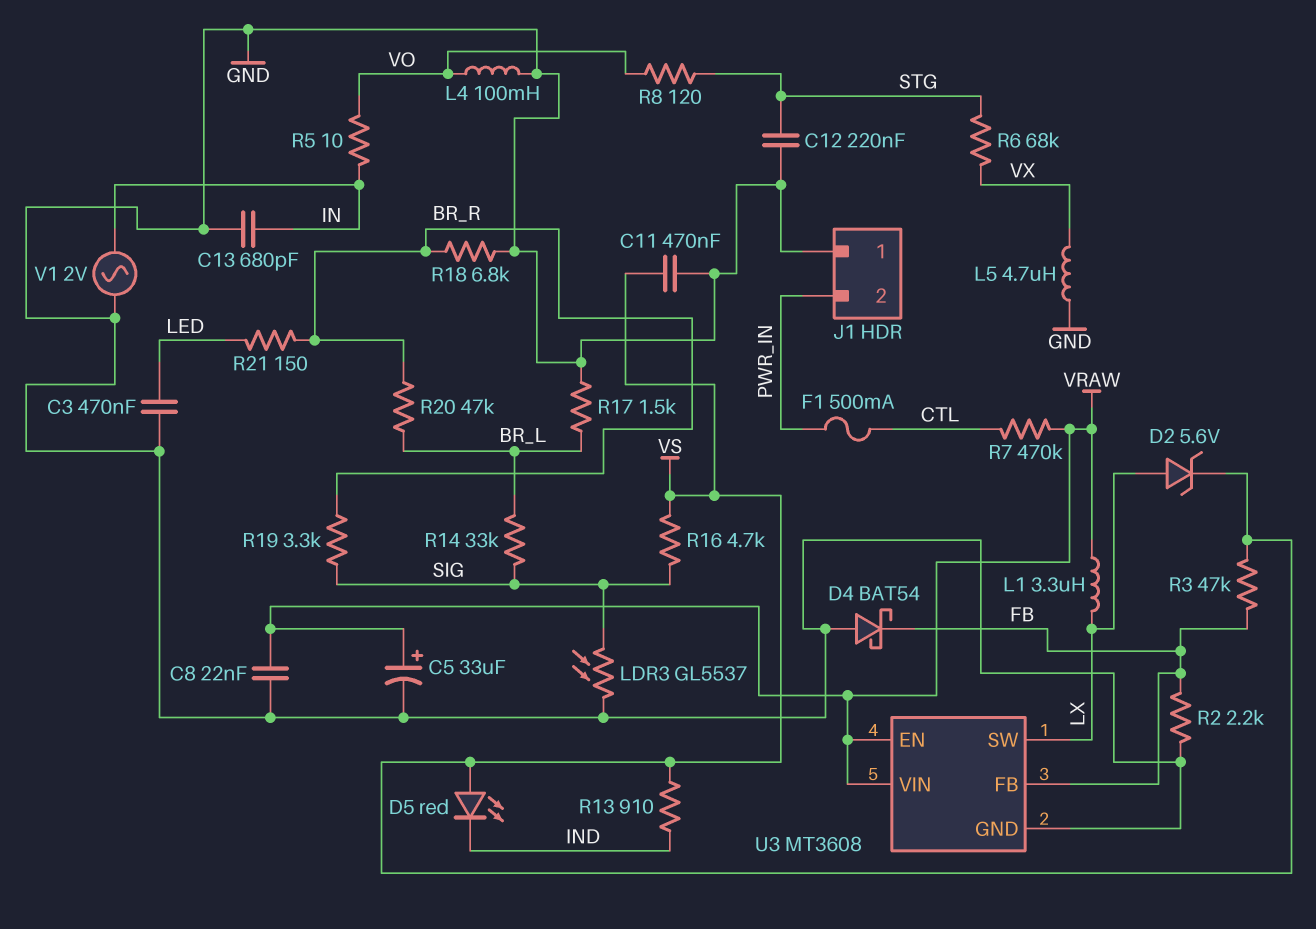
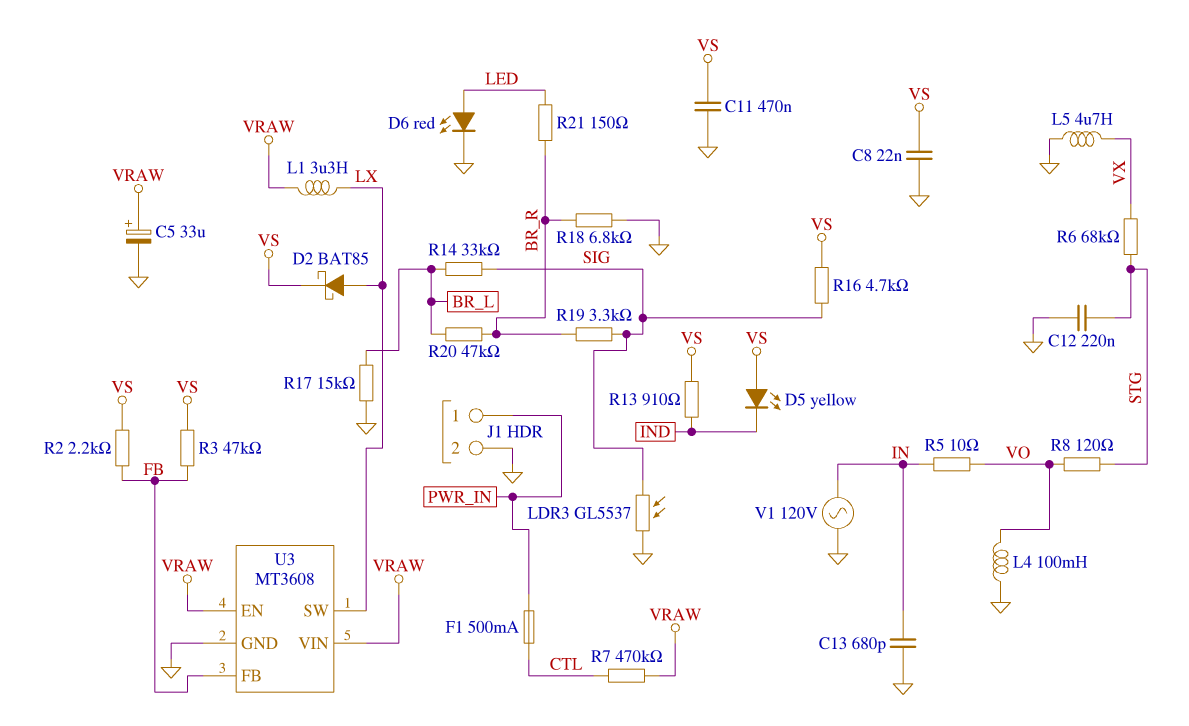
C3: 470nF (GND, LED) -> none
C8: 22nF (GND, VRAW) -> 22nF (GND, VS)
D2: zener 5.6V (A LX, K VS) -> schottky BAT85 (A LX, K VS)
D4: schottky BAT54 (A GND, K FB) -> none
D5: LED red (A VS, K IND) -> LED yellow (A VS, K IND)
D6: none -> LED red (A LED, K GND)
J1 pin 1: GND -> PWR_IN
J1 pin 2: PWR_IN -> GND
R2: 2.2k (FB, GND) -> 2.2k (FB, VS)
R17: 1.5k (BR_L, GND) -> 15k (BR_L, GND)
V1: AC 2V (GND, IN) -> AC 120V (GND, IN)

